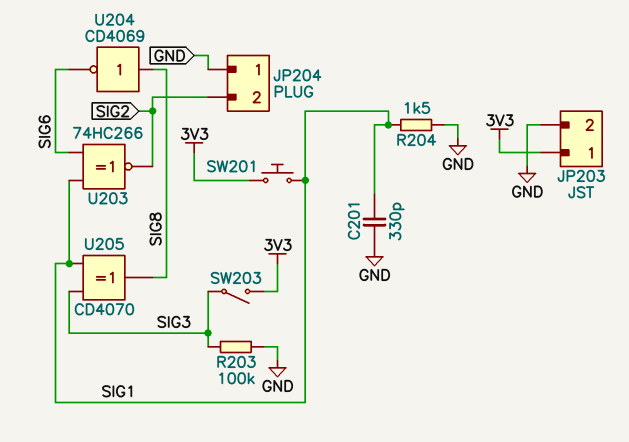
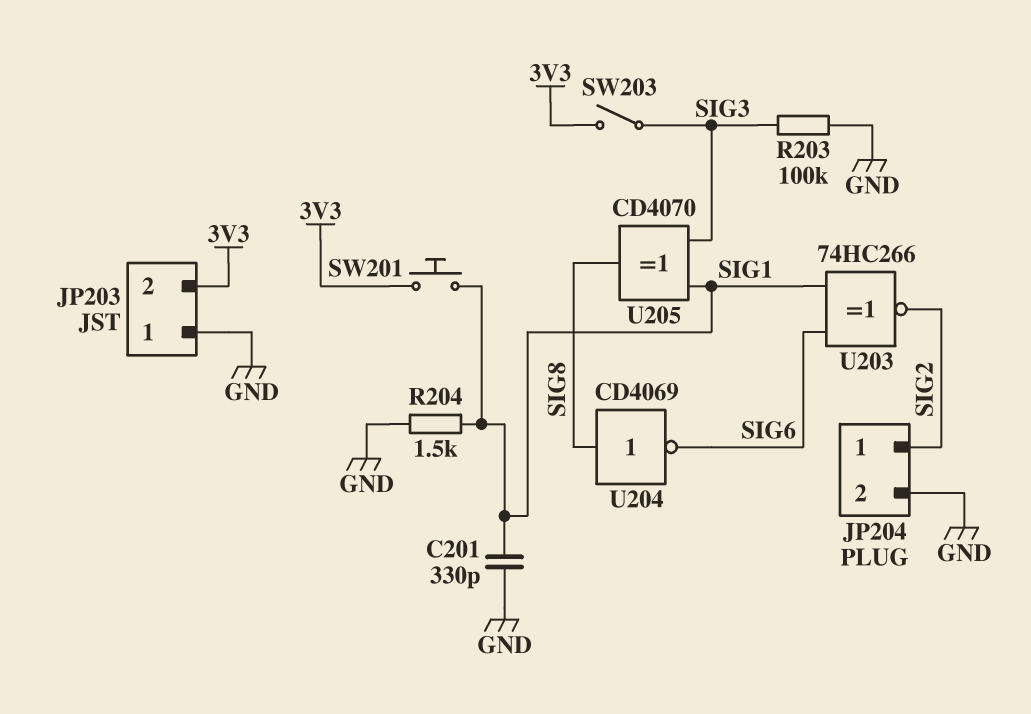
JP203 pin 1: 3V3 -> GND
JP203 pin 2: GND -> 3V3
JP204 pin 1: GND -> SIG2
JP204 pin 2: SIG2 -> GND

